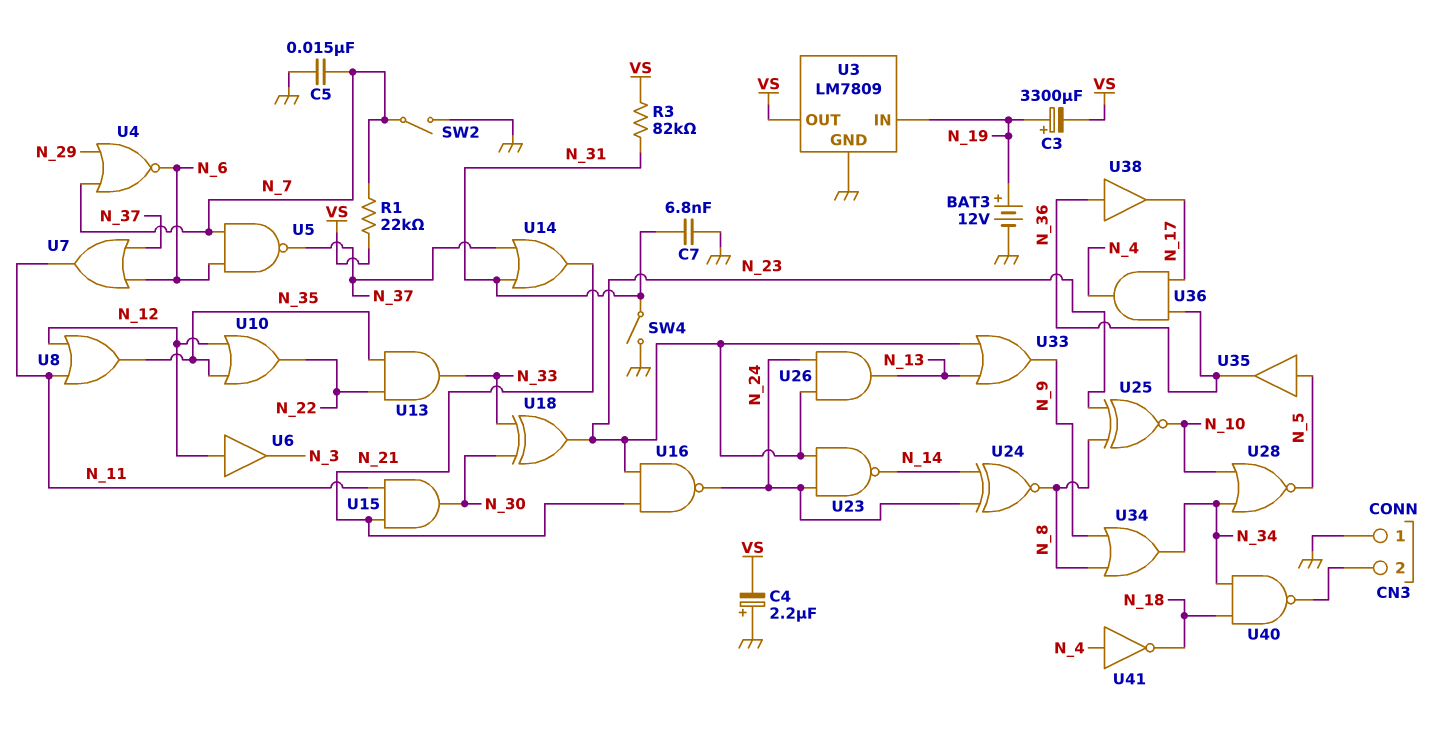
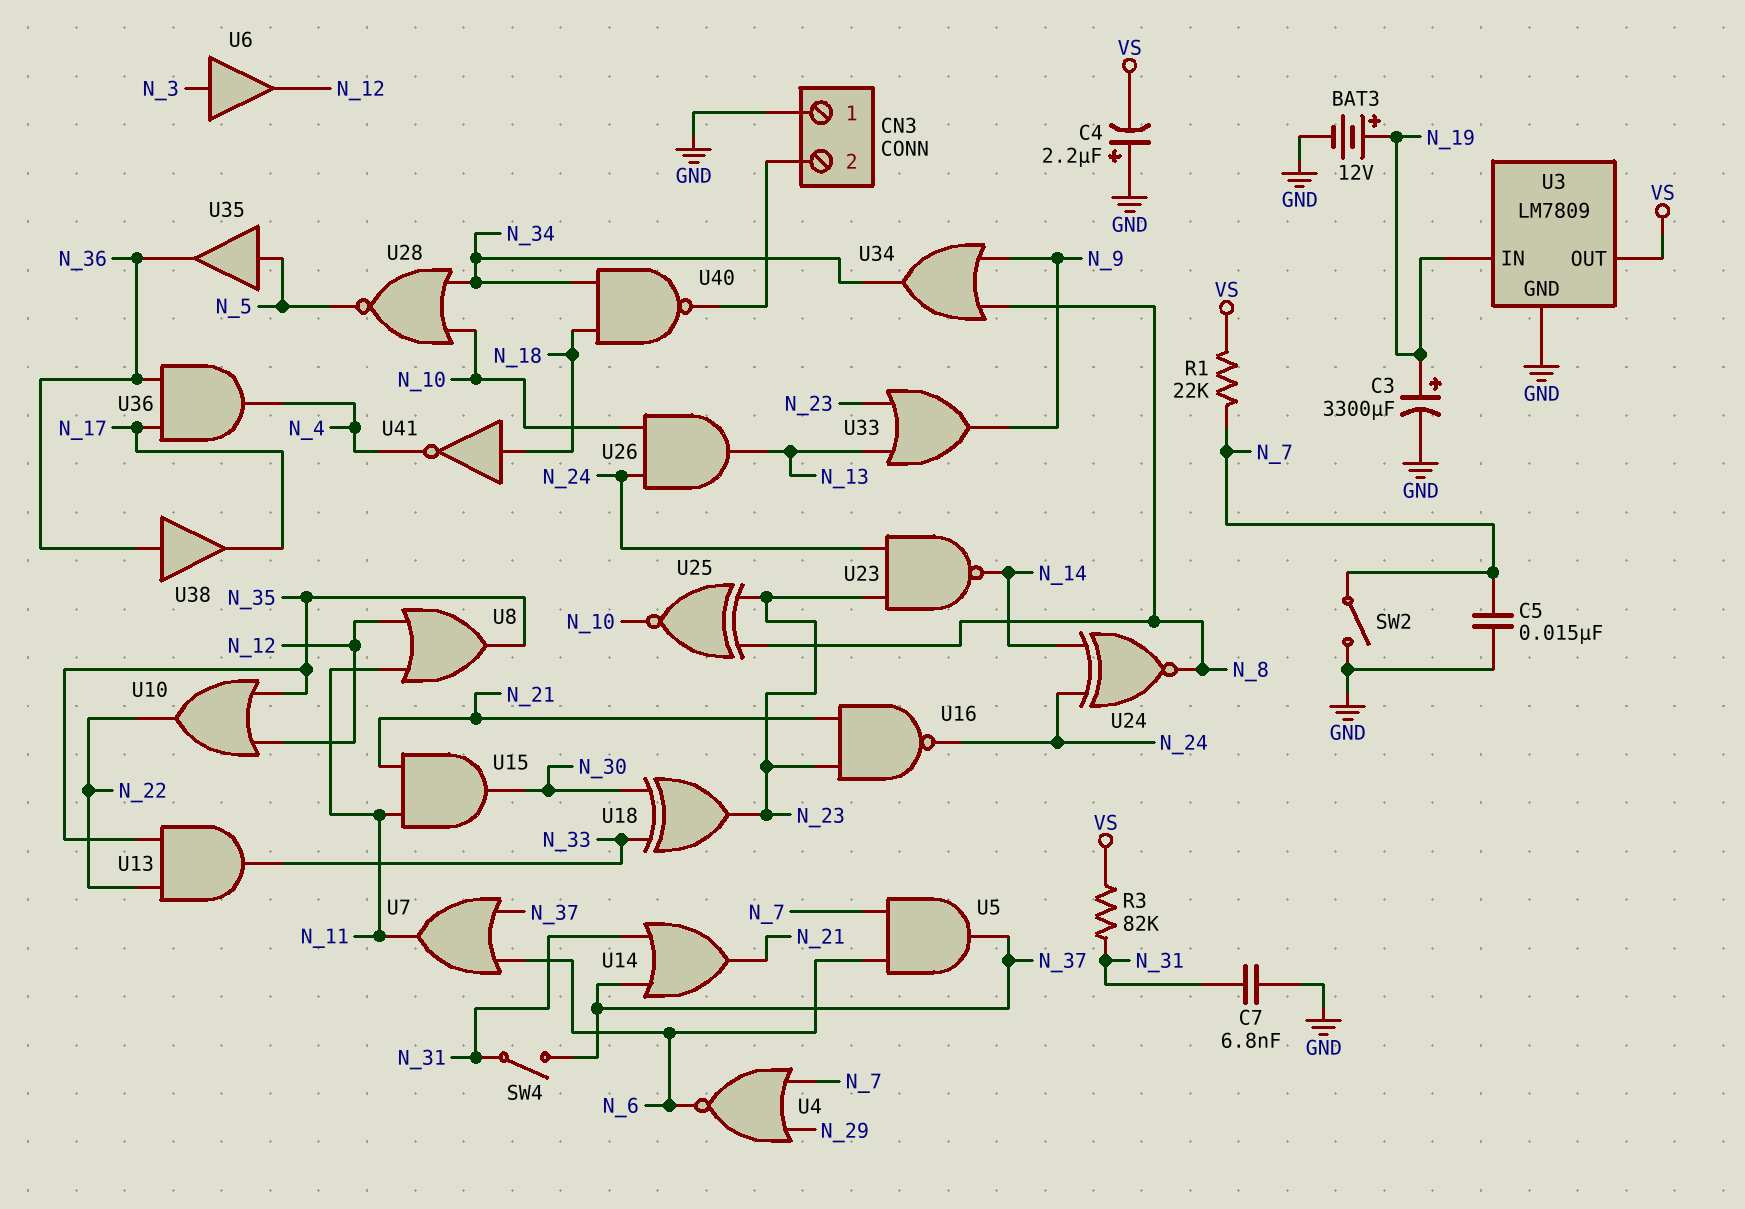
C3: 3300uF (plus N_19, minus VS) -> 3300uF (plus N_19, minus GND)
SW4: switch (GND, N_31) -> switch (N_31, N_37)
U5: NAND (in N_6, in N_7, out N_37) -> AND (in N_6, in N_7, out N_37)
U6: buffer (in N_12, out N_3) -> buffer (in N_3, out N_12)
U26: AND (in N_23, in N_24, out N_13) -> AND (in N_10, in N_24, out N_13)
U41: NOT (in N_4, out N_18) -> NOT (in N_18, out N_4)

